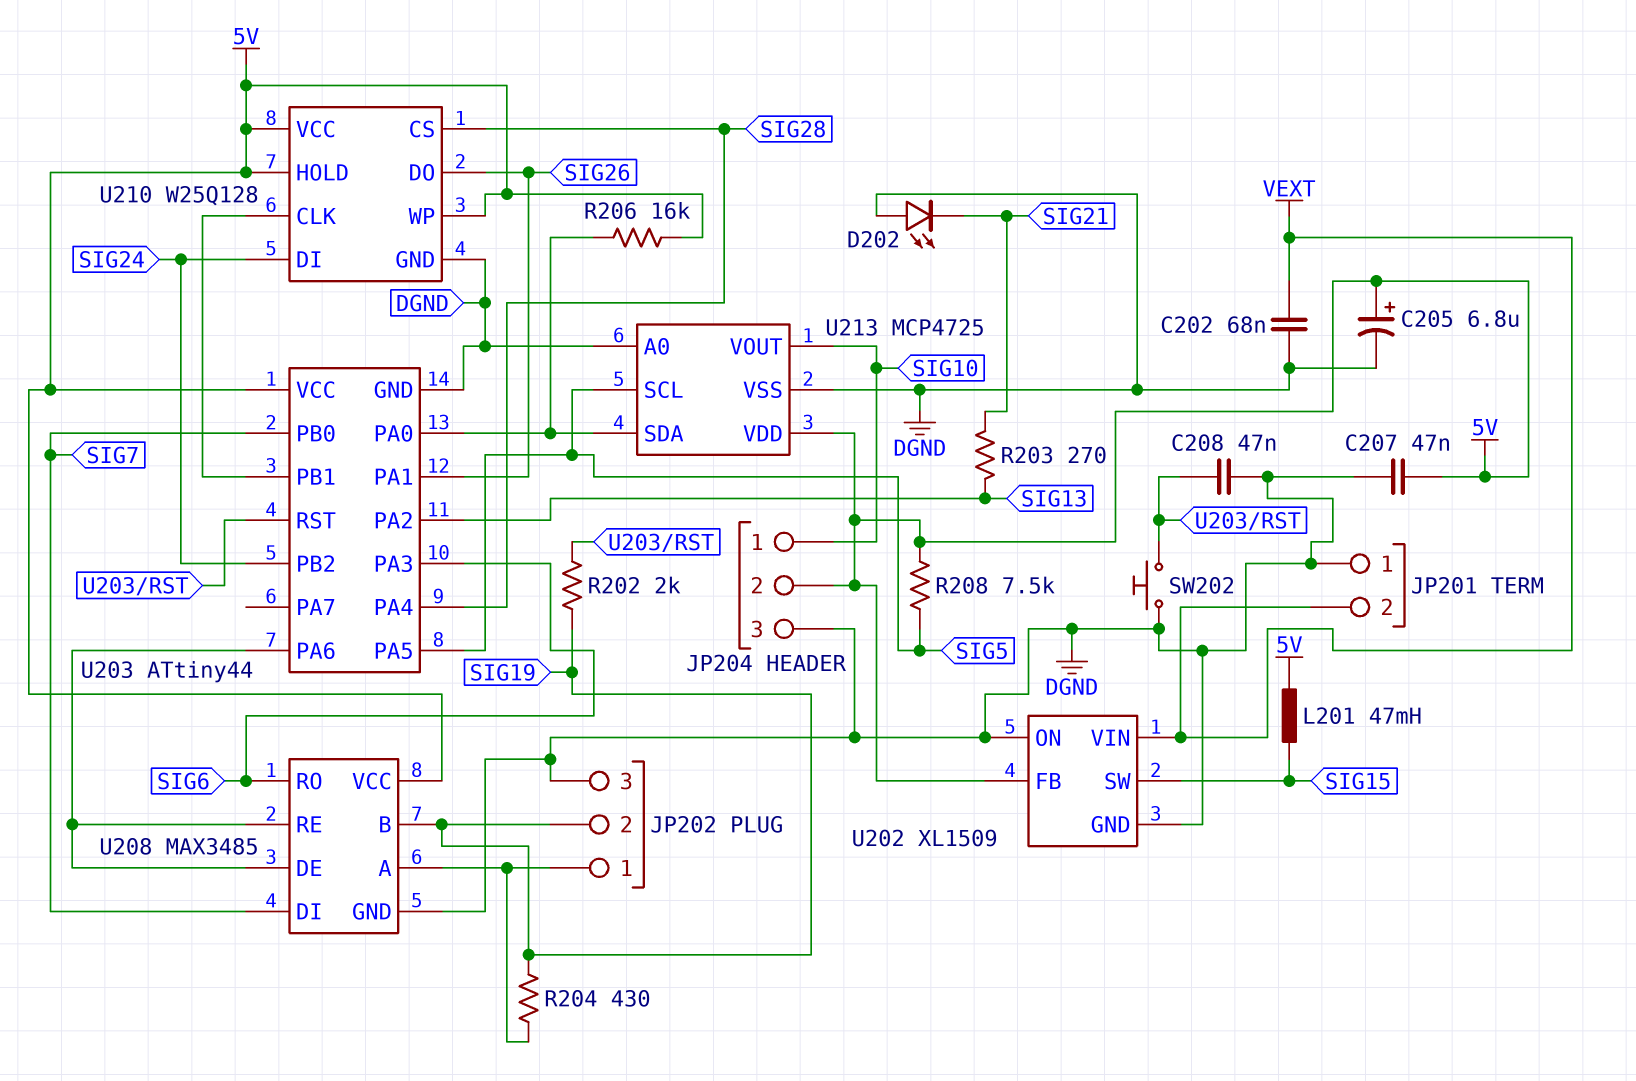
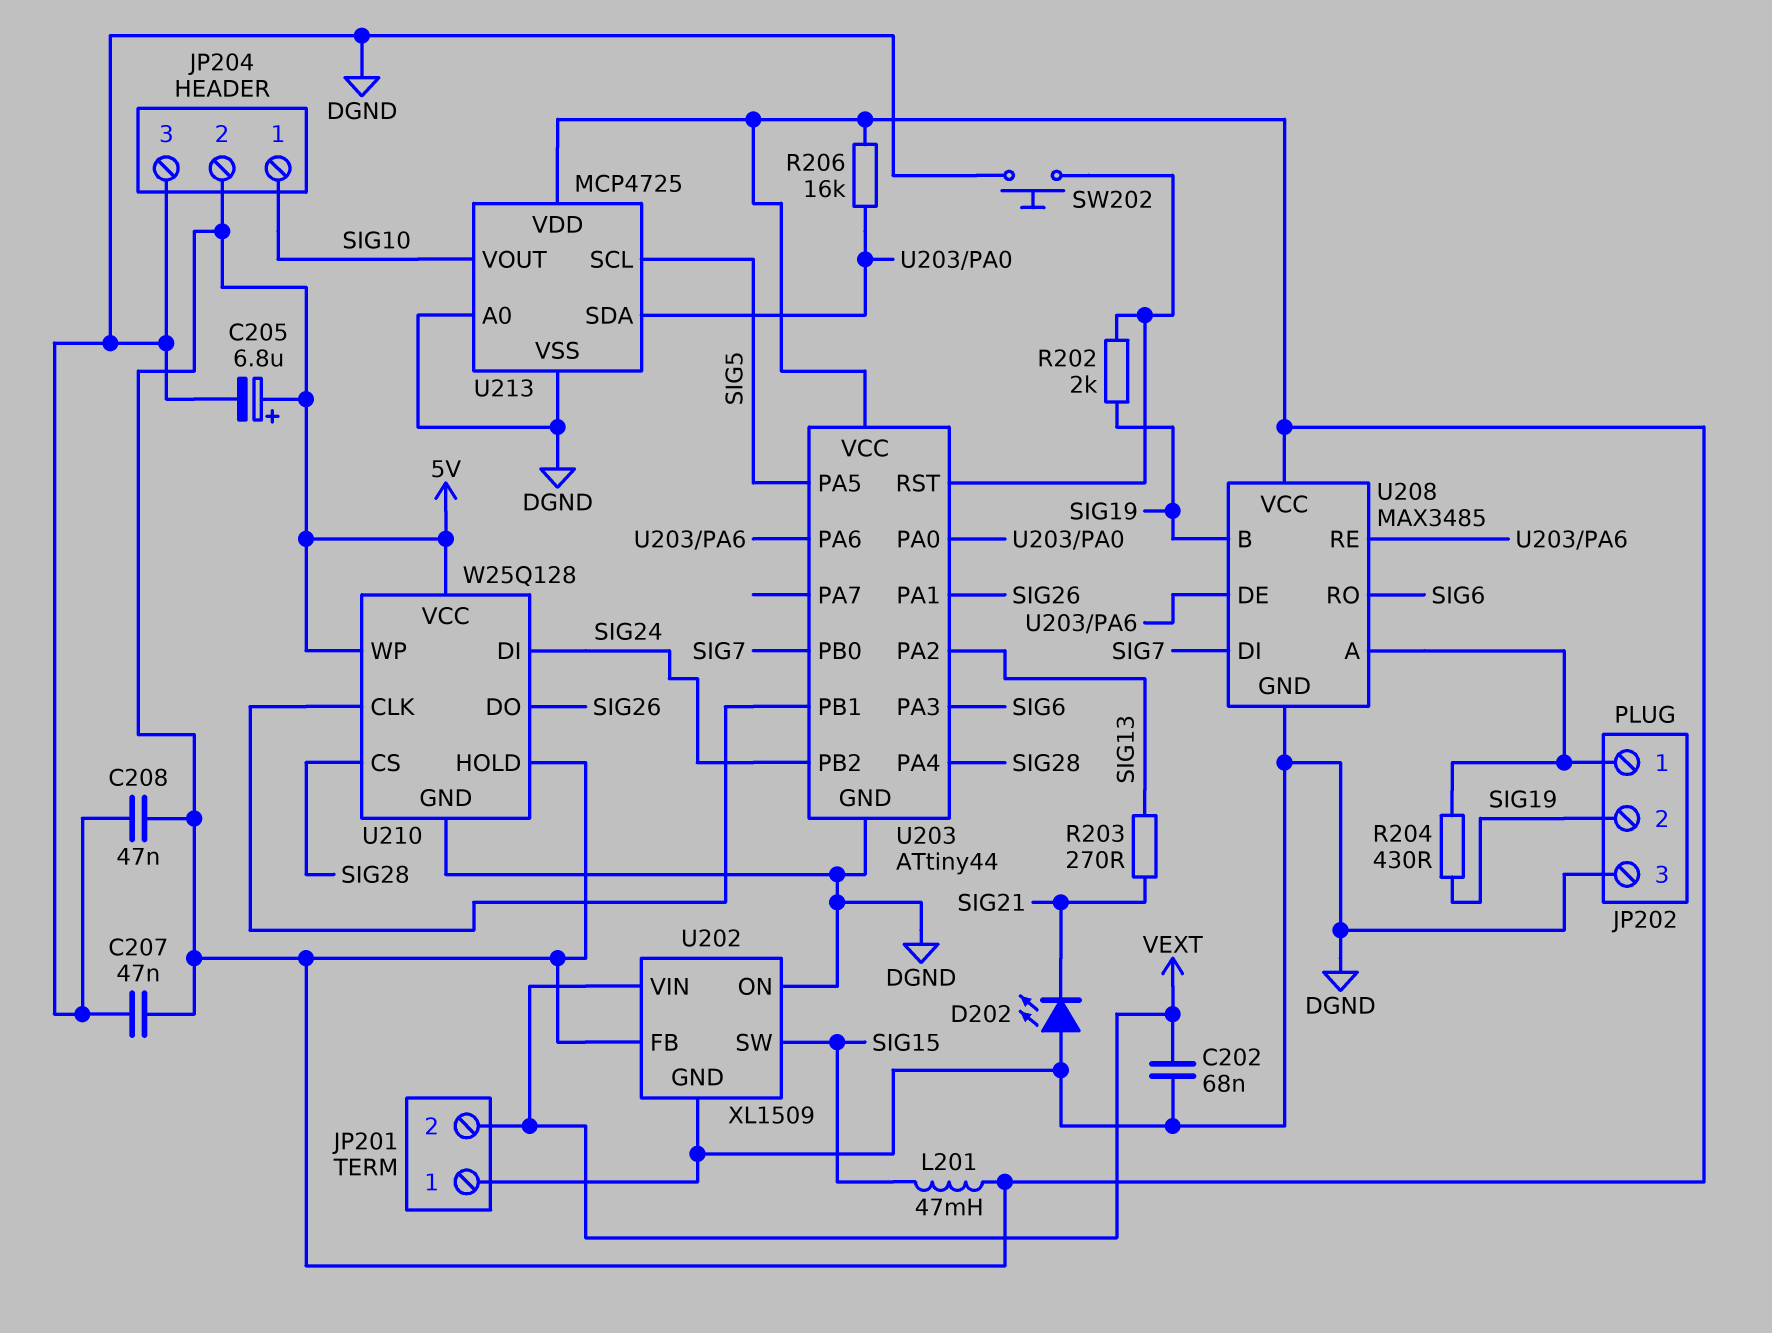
C208: 47nF (DGND, U203/RST) -> 47nF (5V, DGND)
R208: 7.5k (5V, SIG5) -> none

